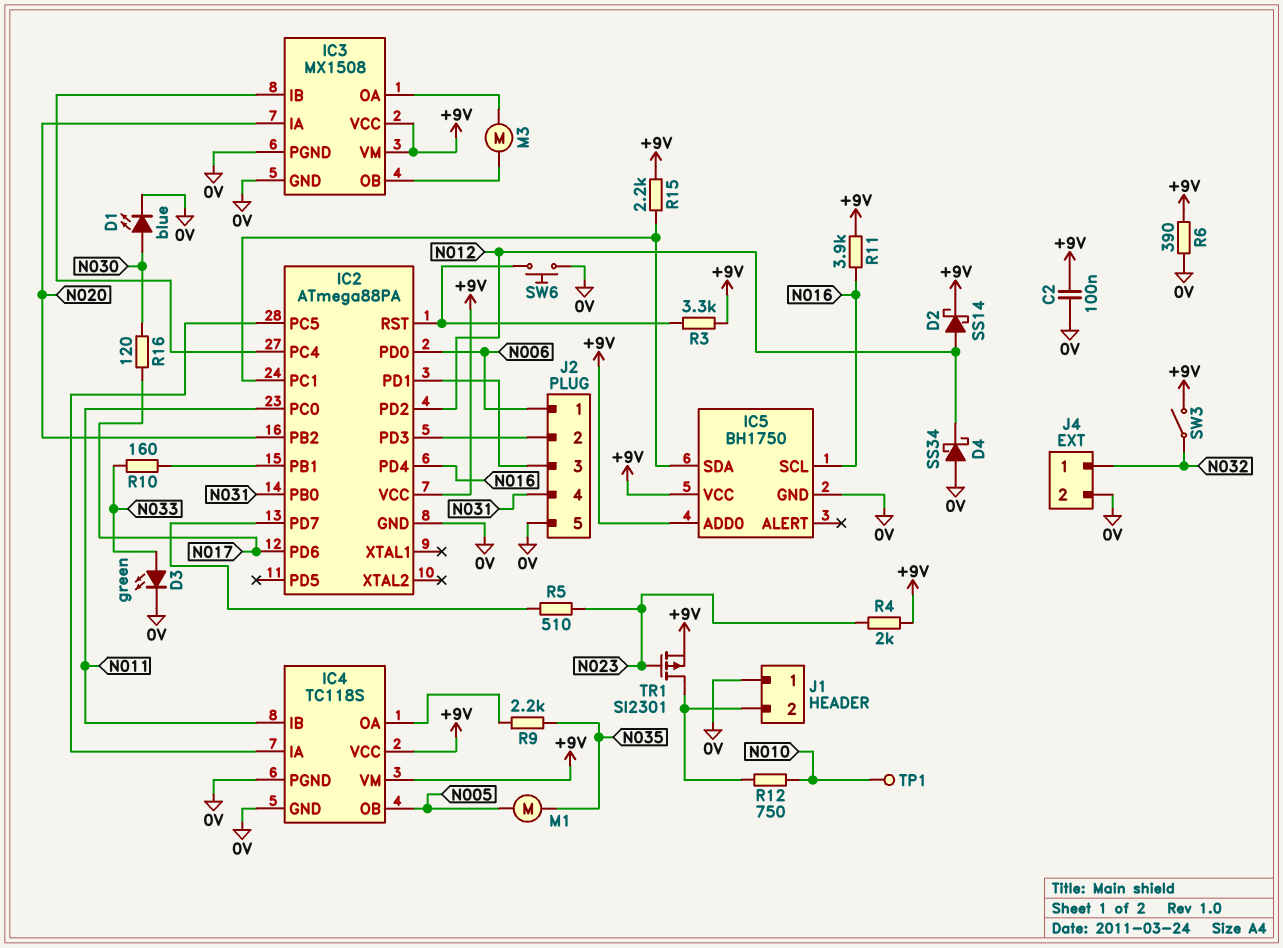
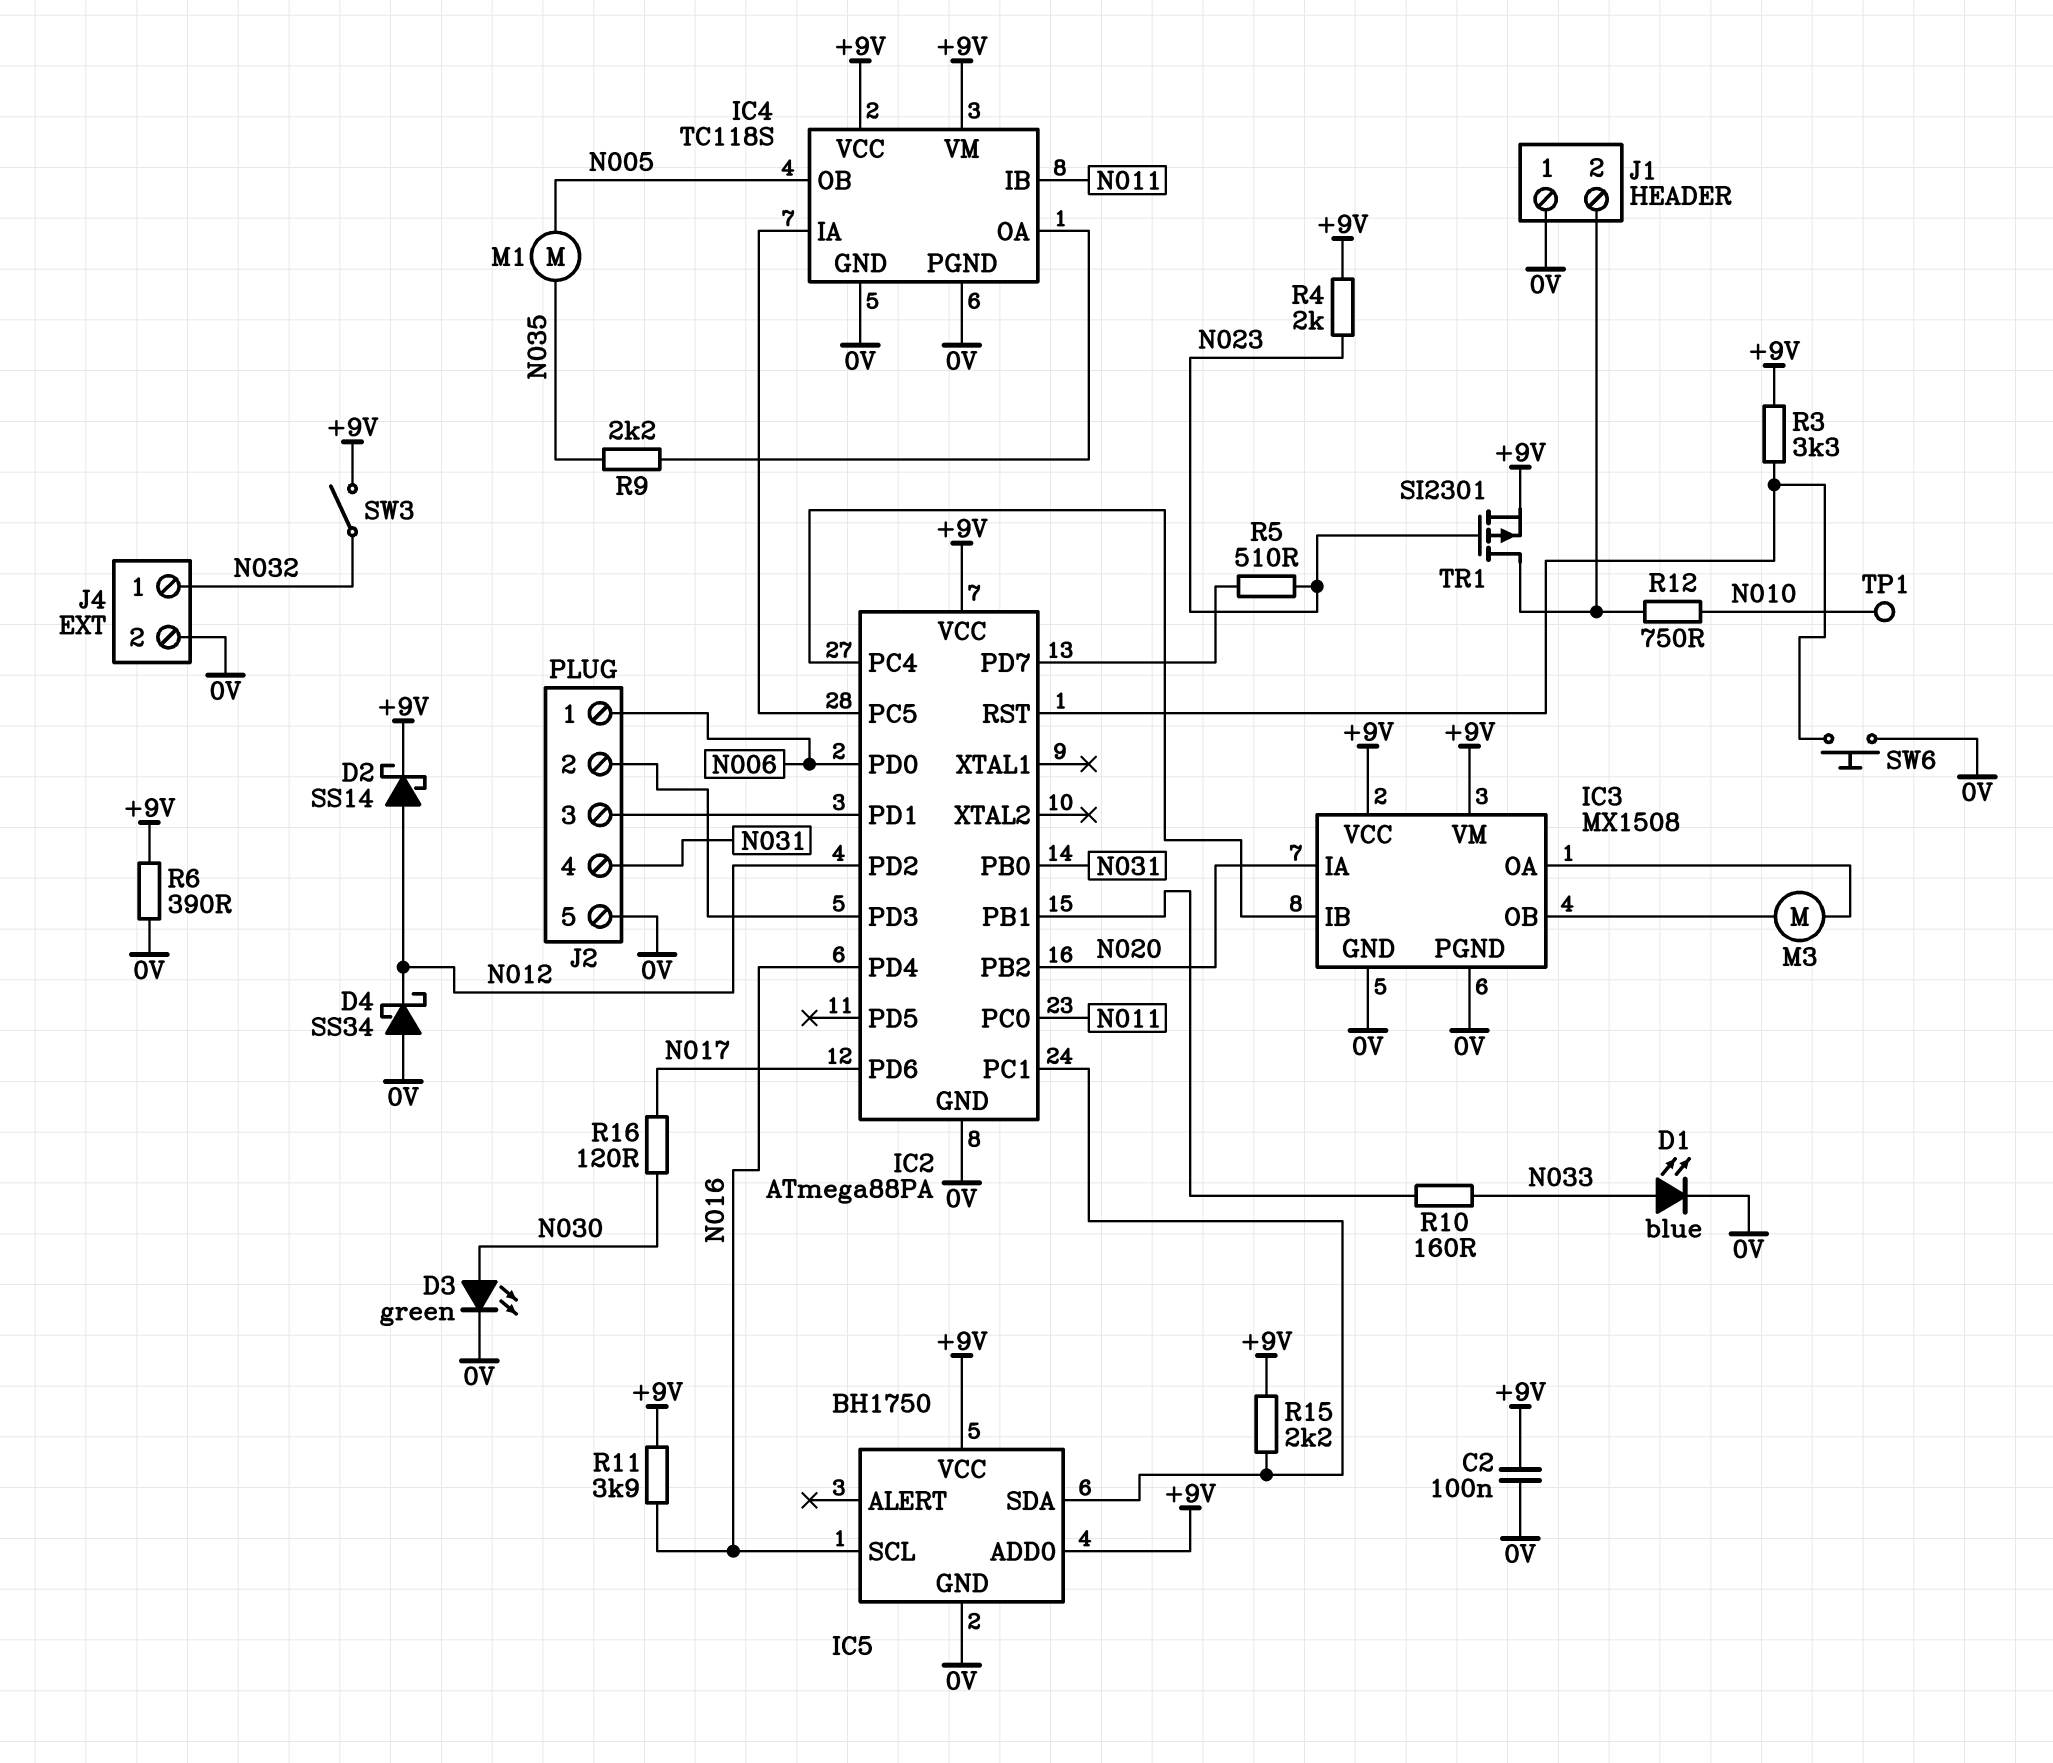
D1: LED blue (A N030, K 0V) -> LED blue (A N033, K 0V)
D3: LED green (A N033, K 0V) -> LED green (A N030, K 0V)

